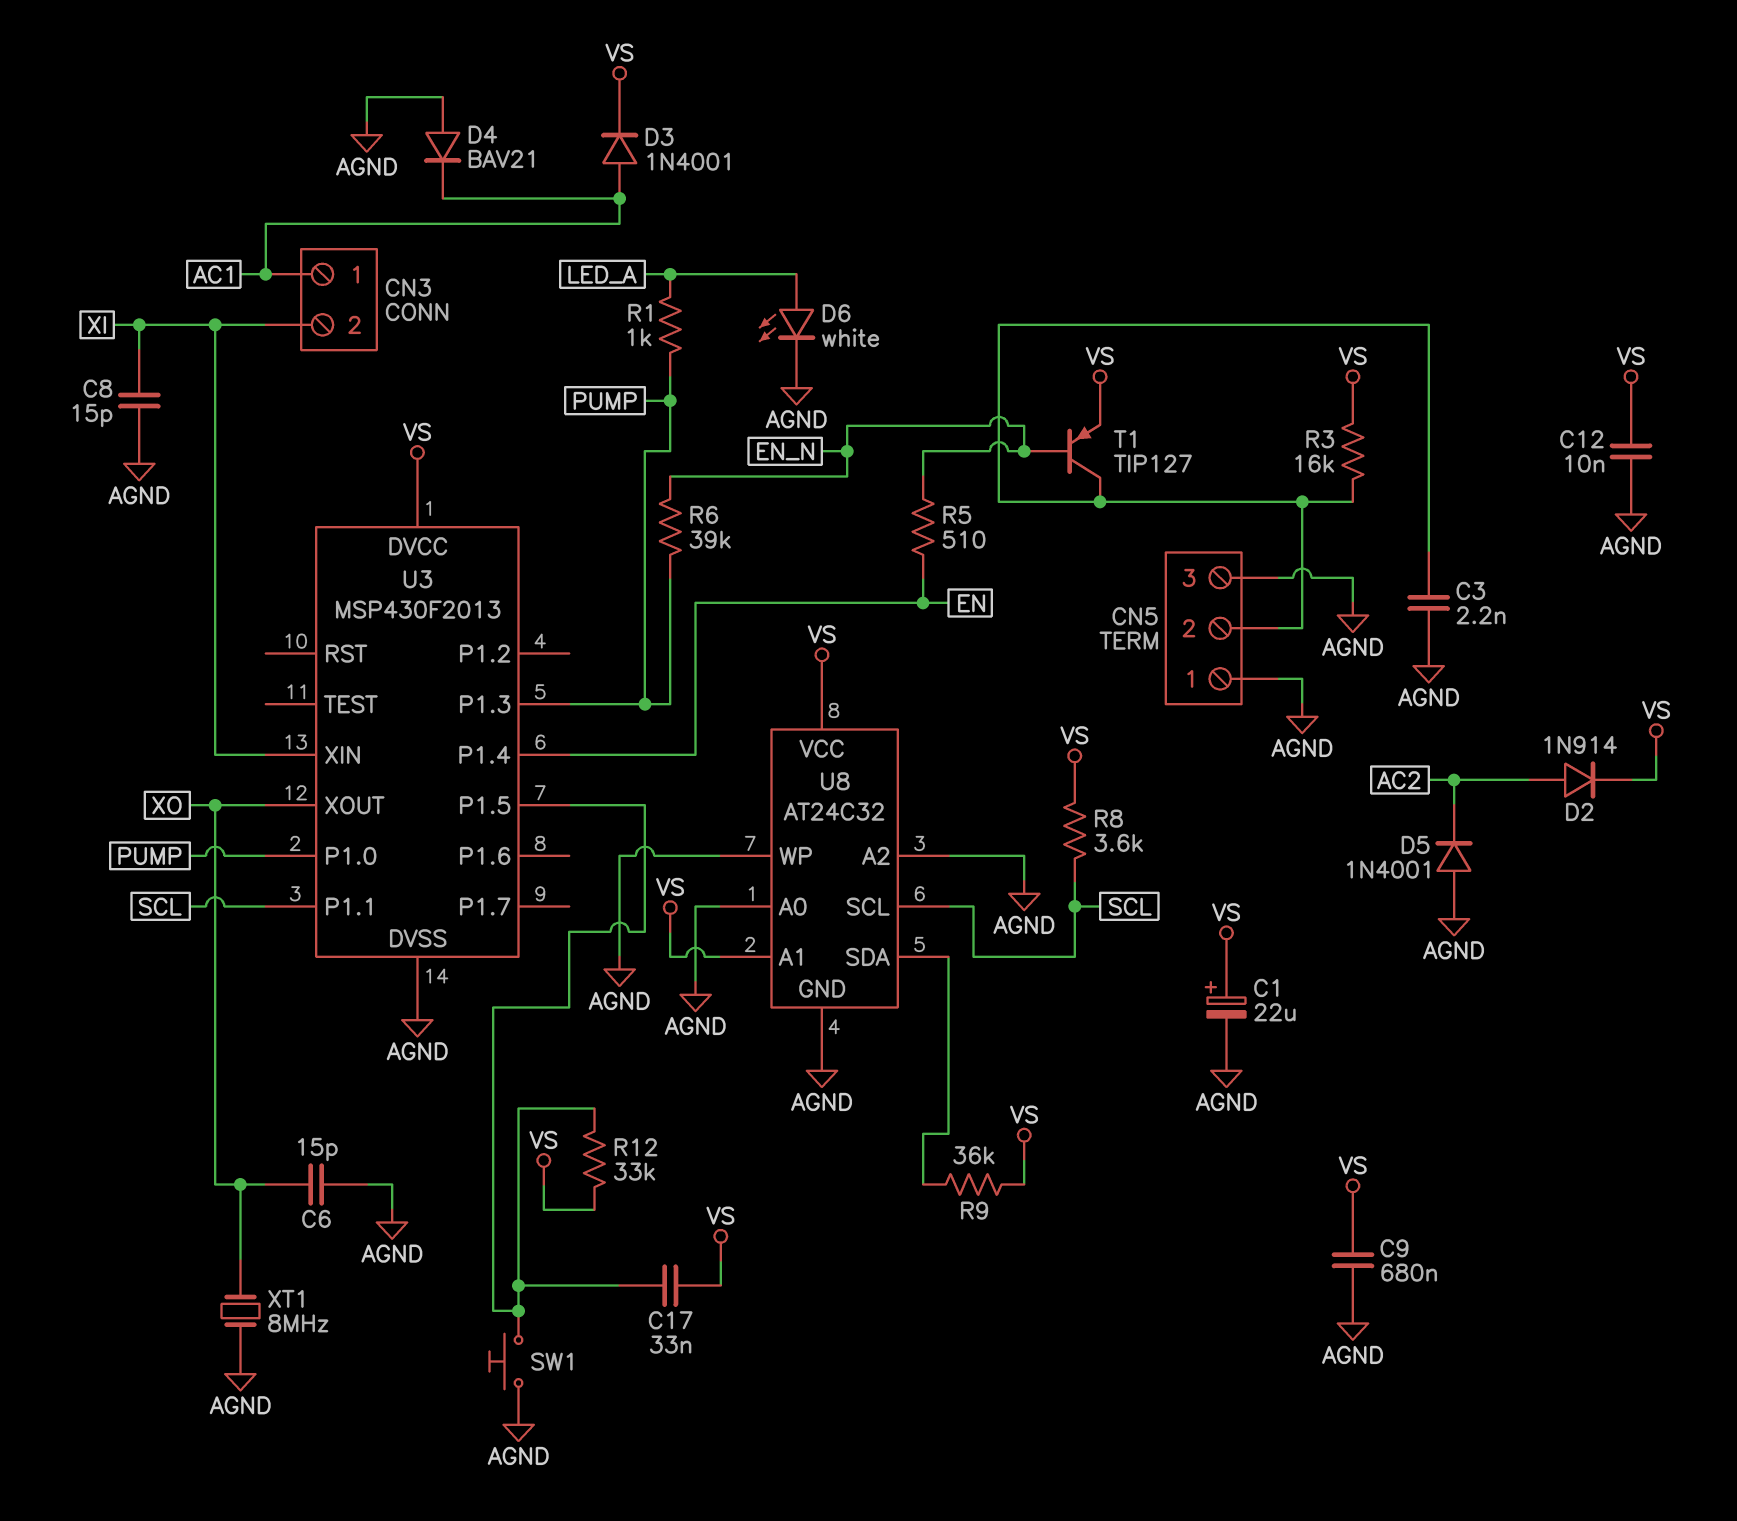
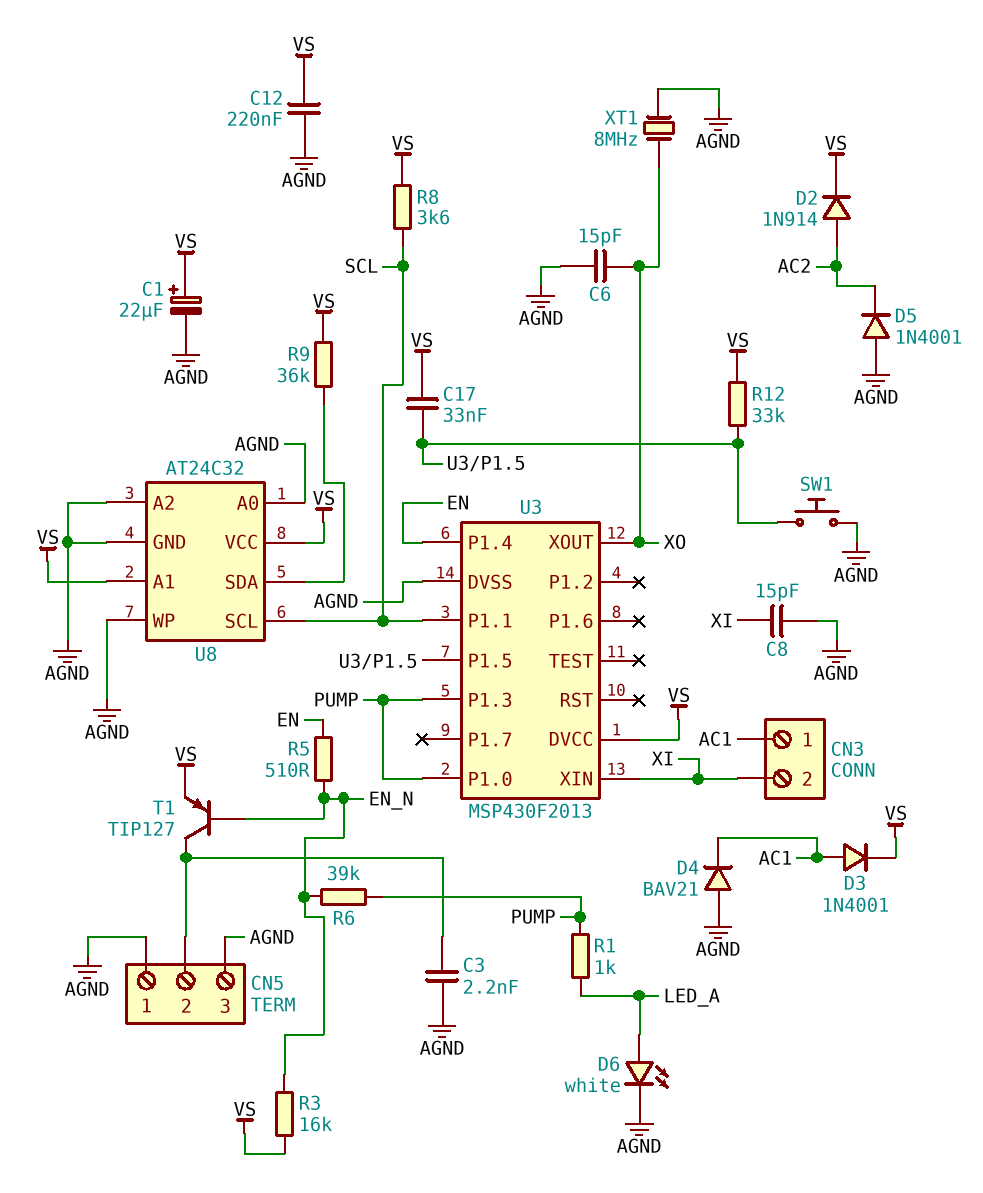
C9: 680nF (AGND, VS) -> none
C12: 10nF (AGND, VS) -> 220nF (AGND, VS)
R3: 16k (CN5/2, VS) -> 16k (EN_N, VS)

